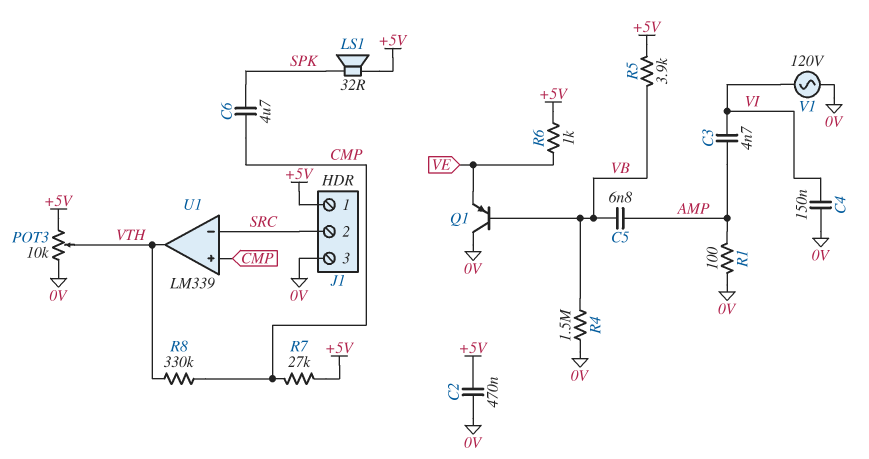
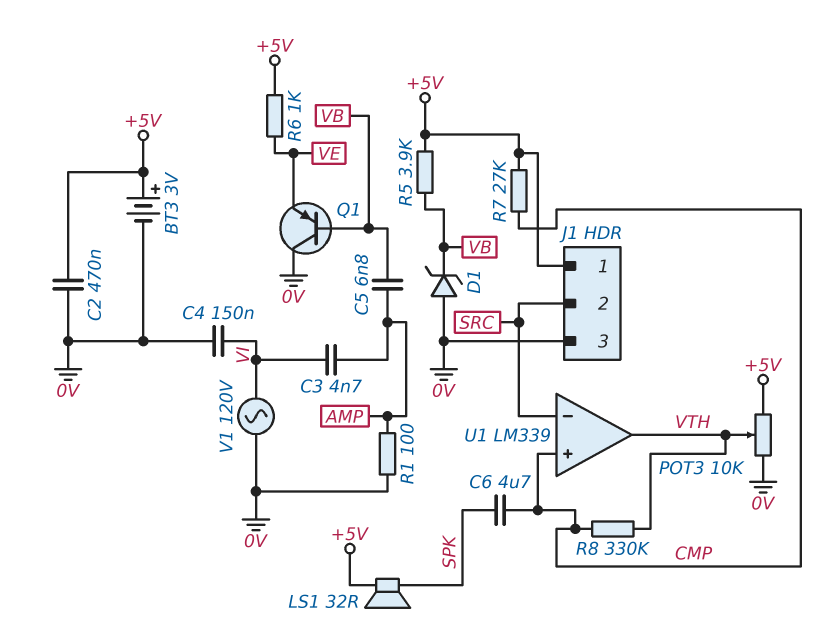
BT3: none -> 3V (plus +5V, minus 0V)
D1: none -> zener (A 0V, K VB)
R4: 1.5M (0V, VB) -> none

